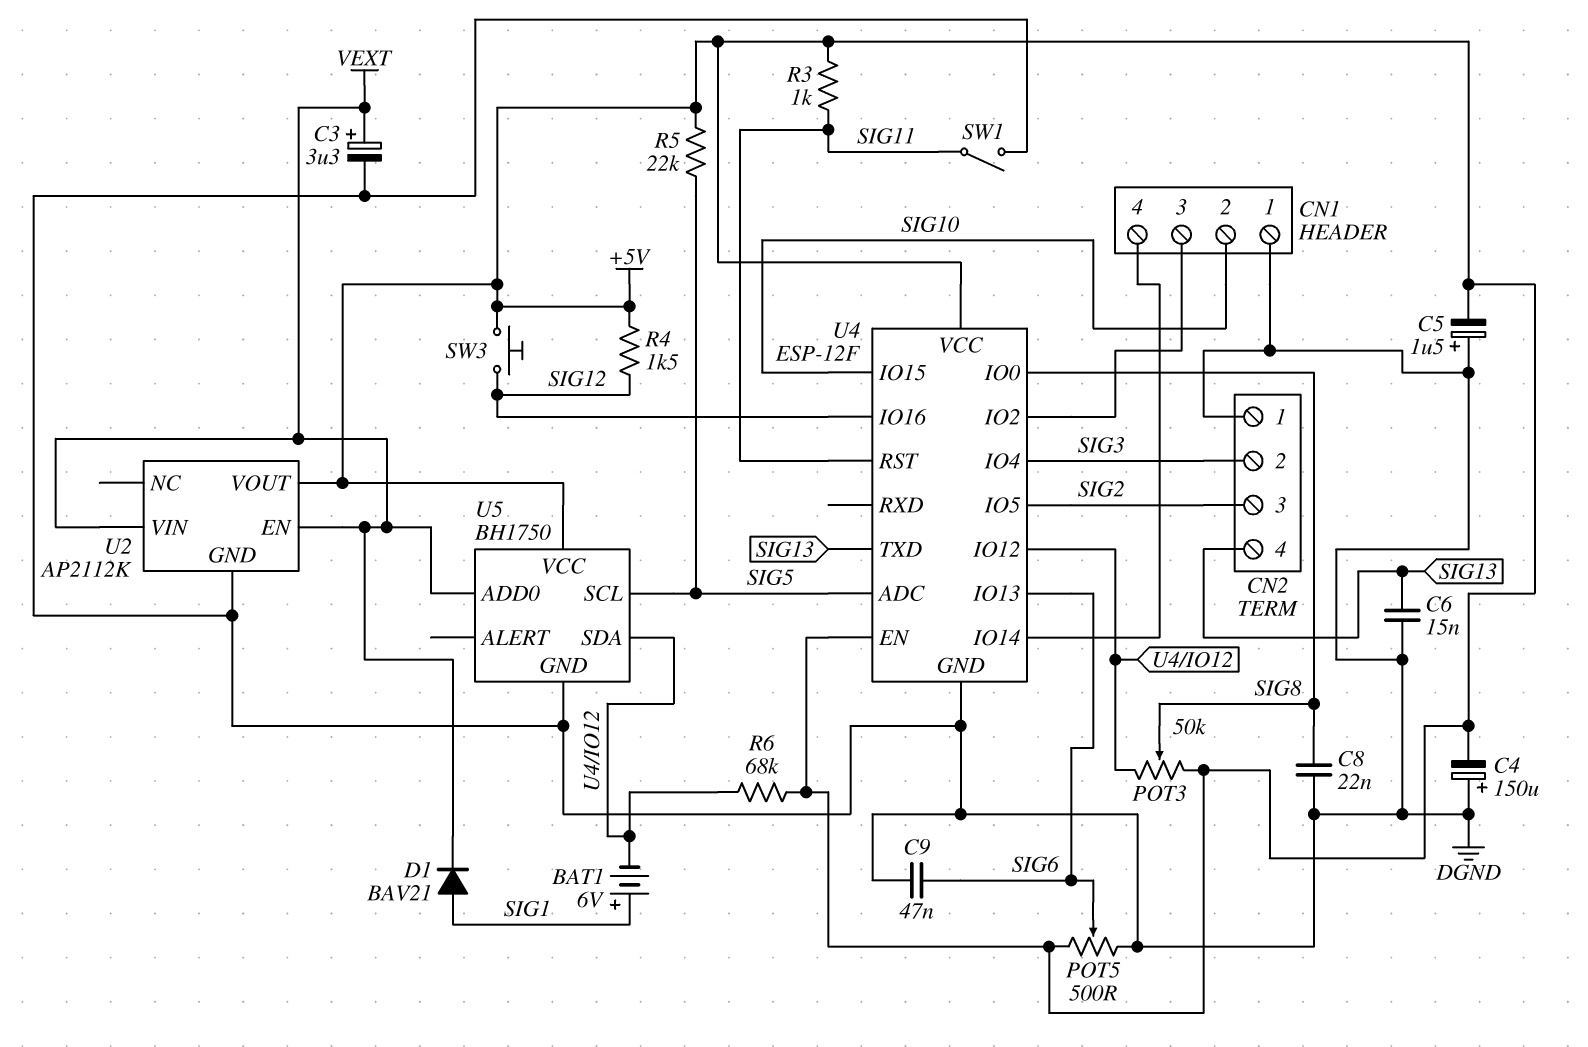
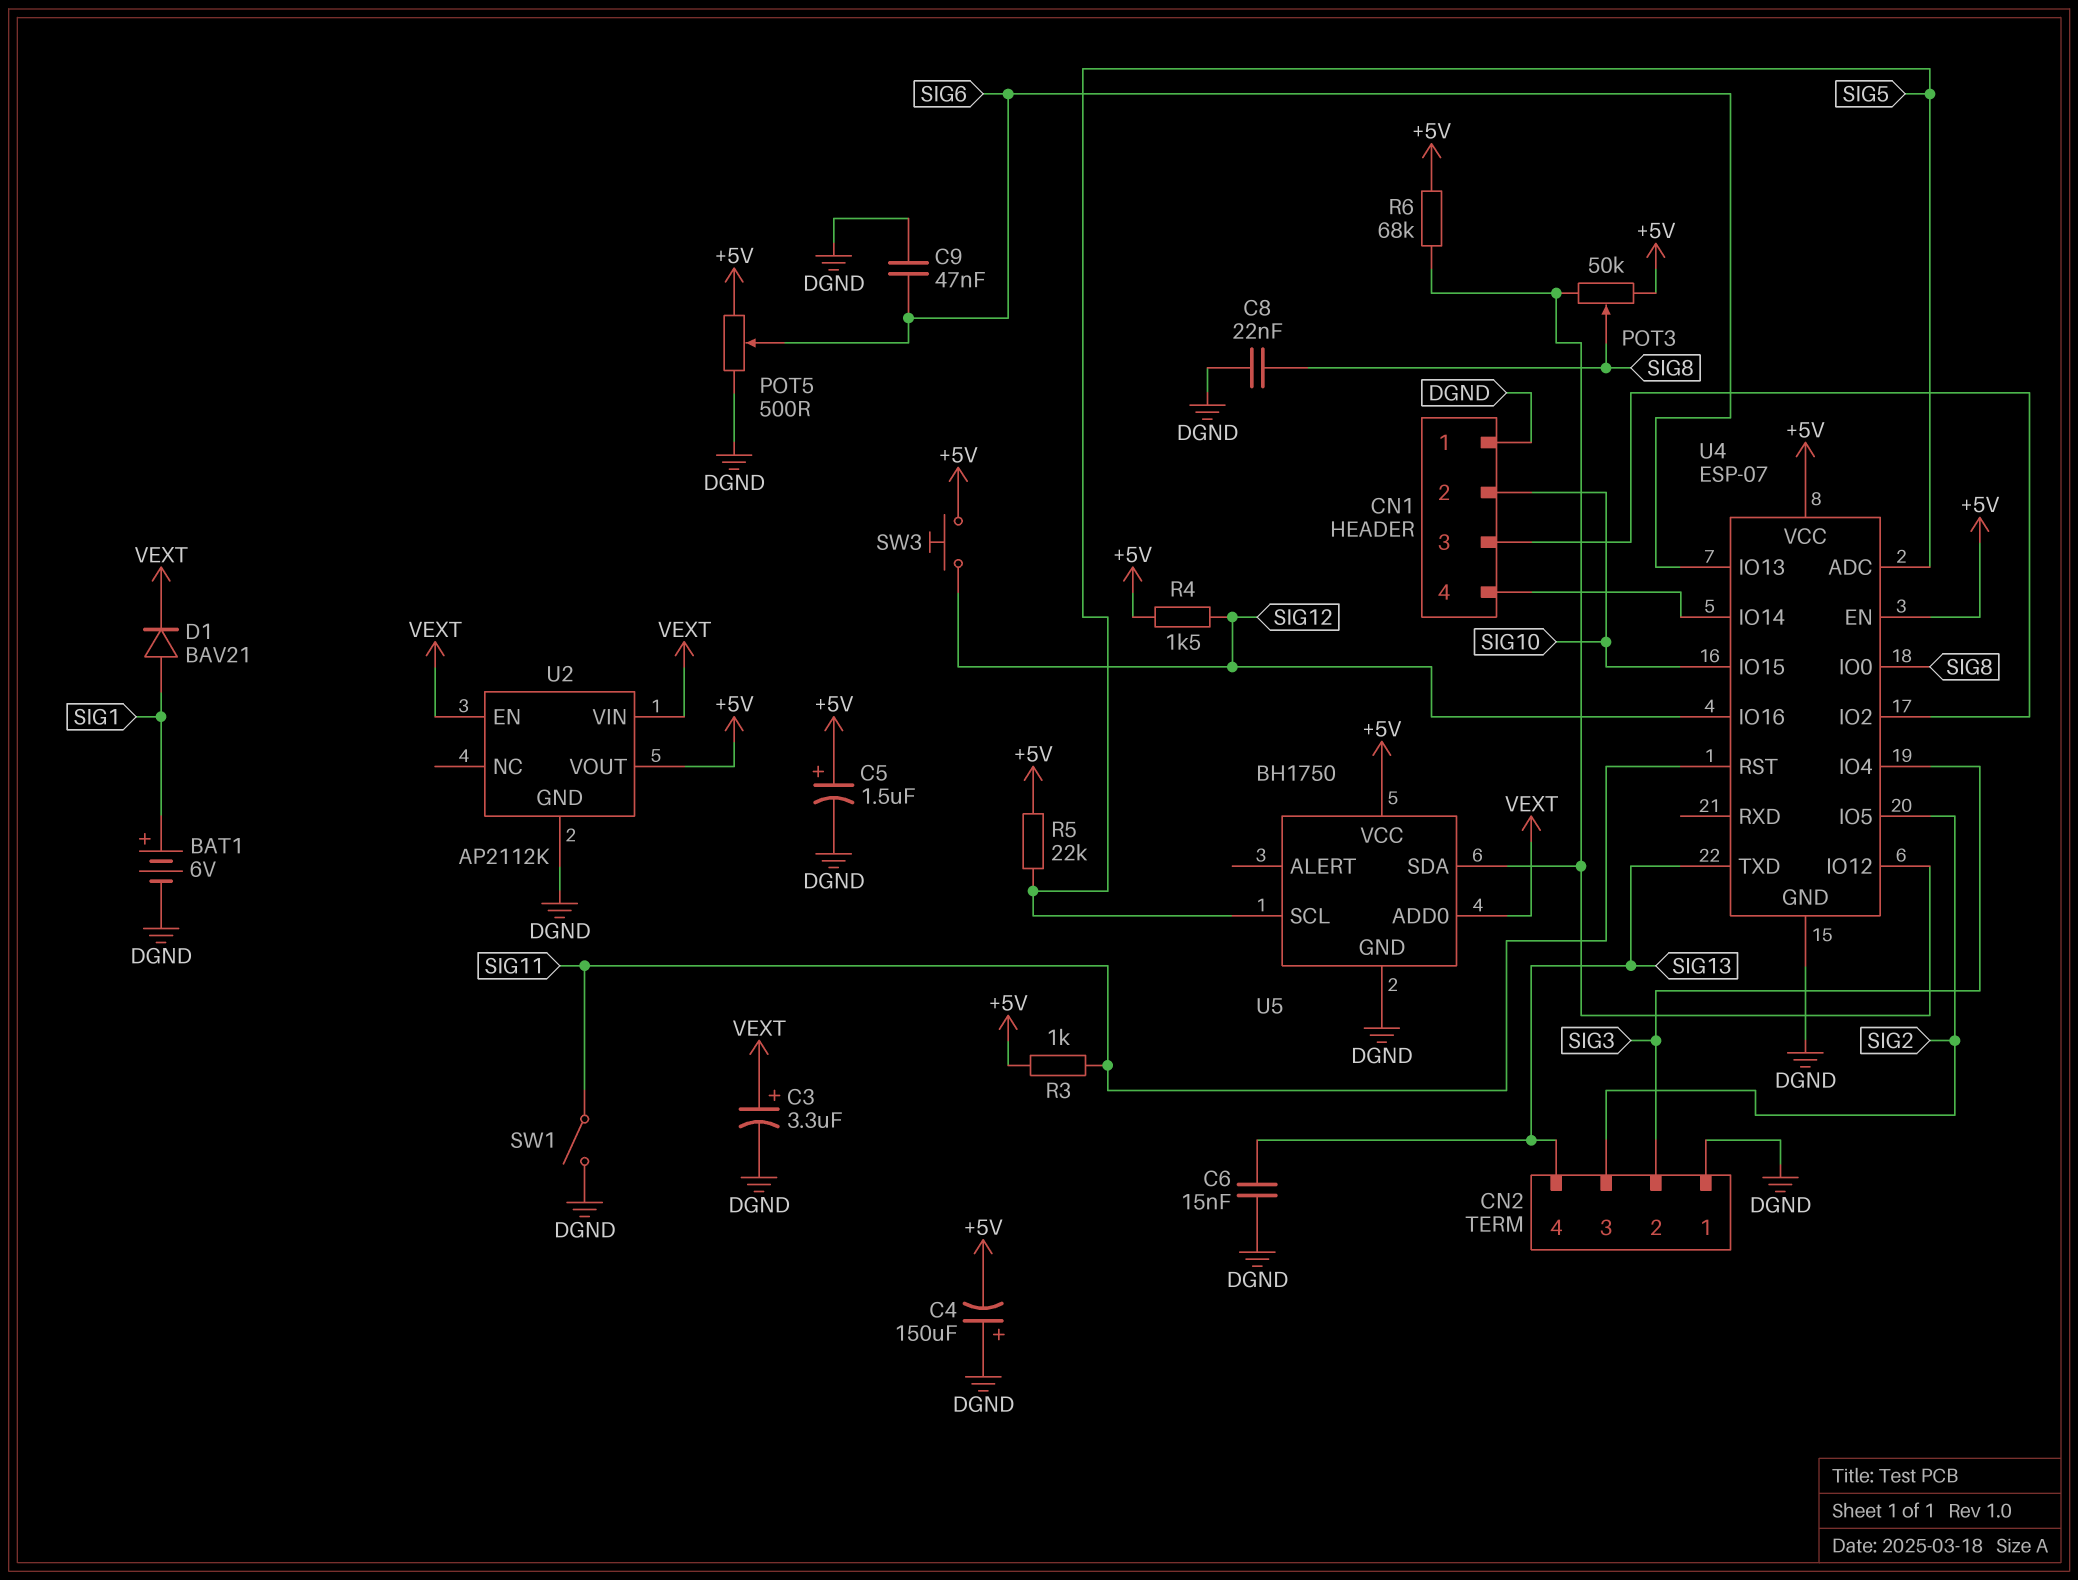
BAT1: 6V (plus SIG1, minus U4/IO12) -> 6V (plus SIG1, minus DGND)
C5: 1.5uF (plus DGND, minus +5V) -> 1.5uF (plus +5V, minus DGND)
U4: ESP-12F -> ESP-07

